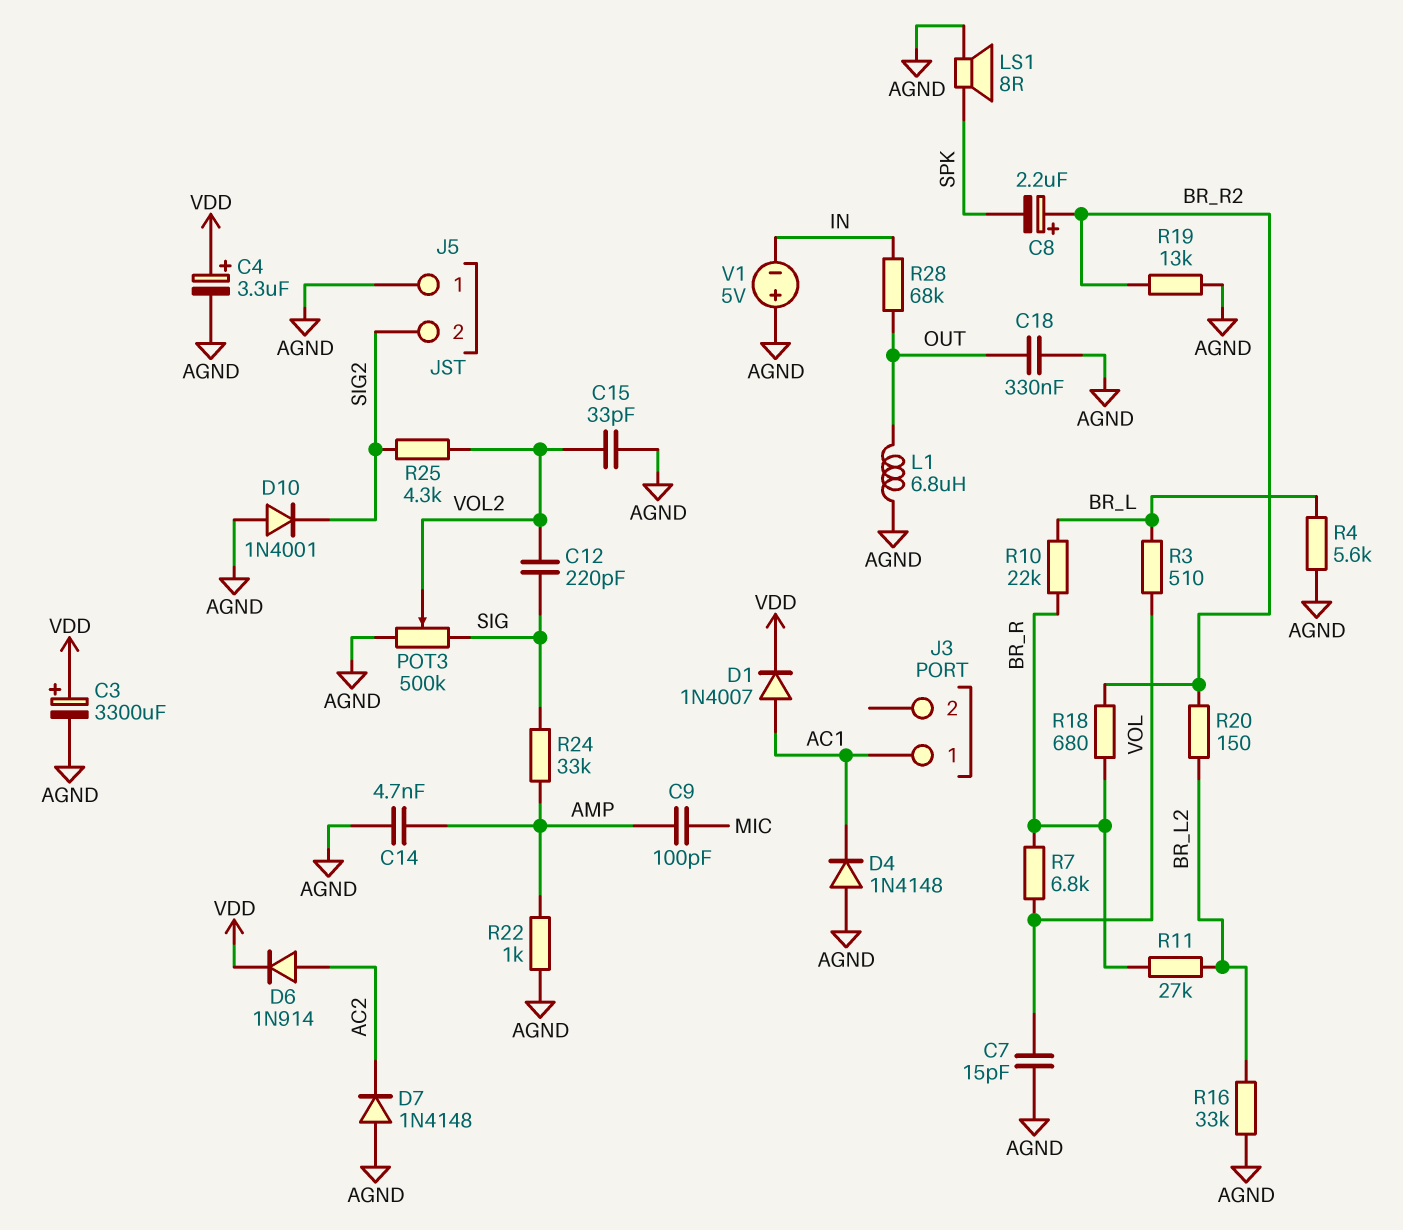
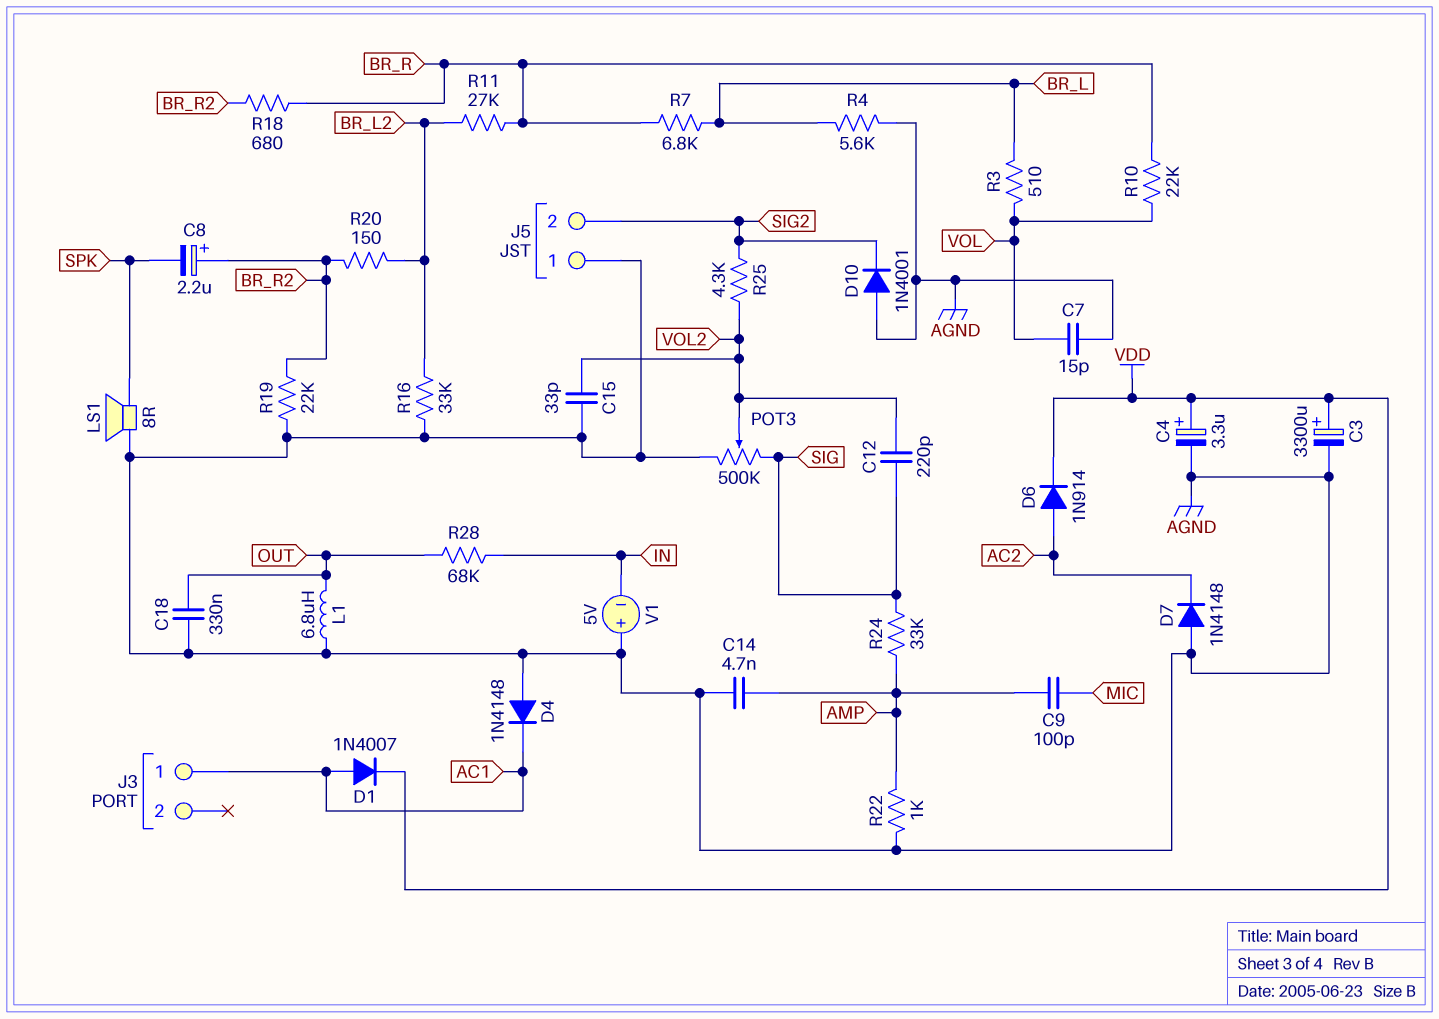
R7: 6.8k (BR_R, VOL) -> 6.8k (BR_L, BR_R)
R10: 22k (BR_L, BR_R) -> 22k (BR_R, VOL)
R19: 13k (AGND, BR_R2) -> 22k (AGND, BR_R2)

